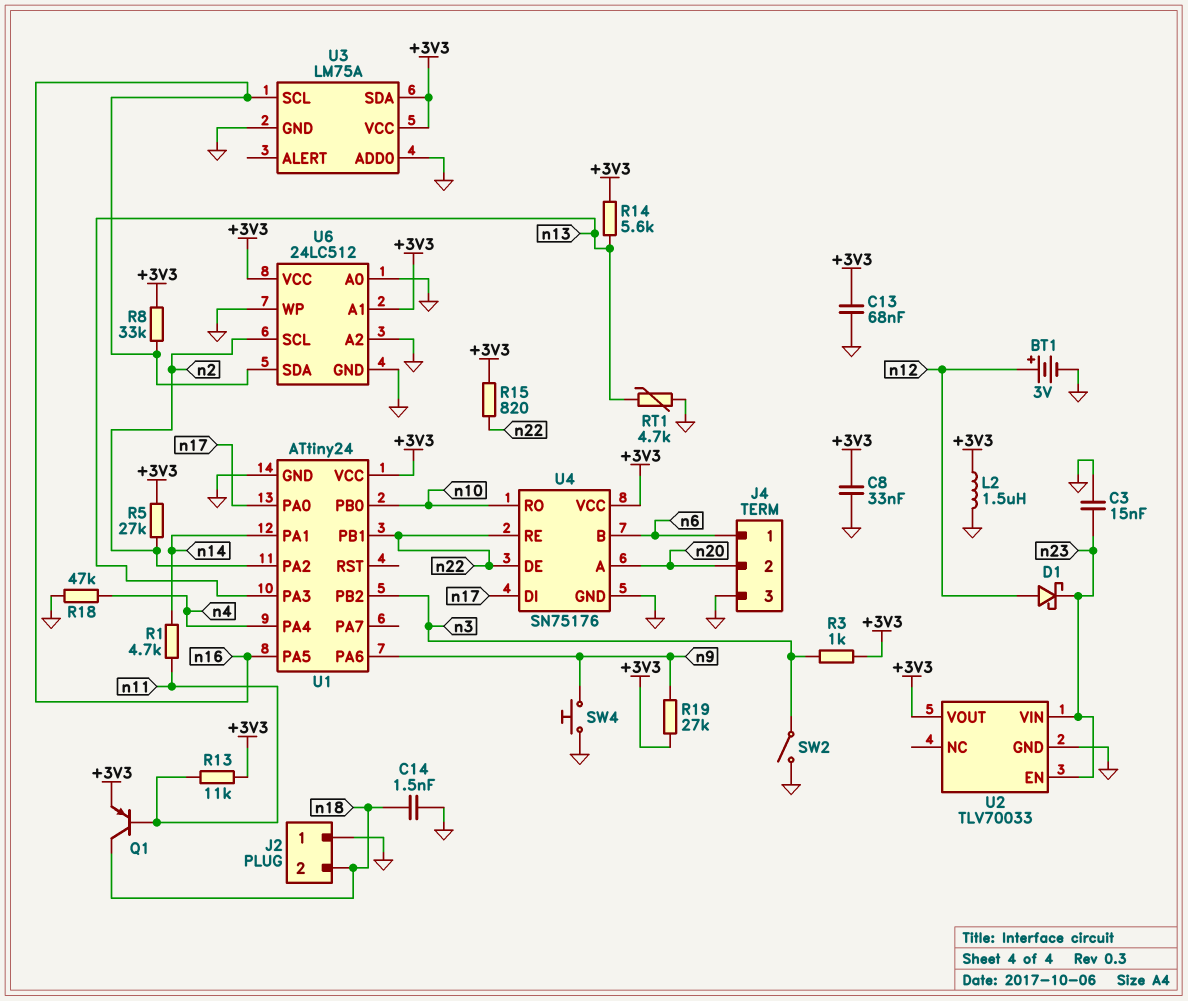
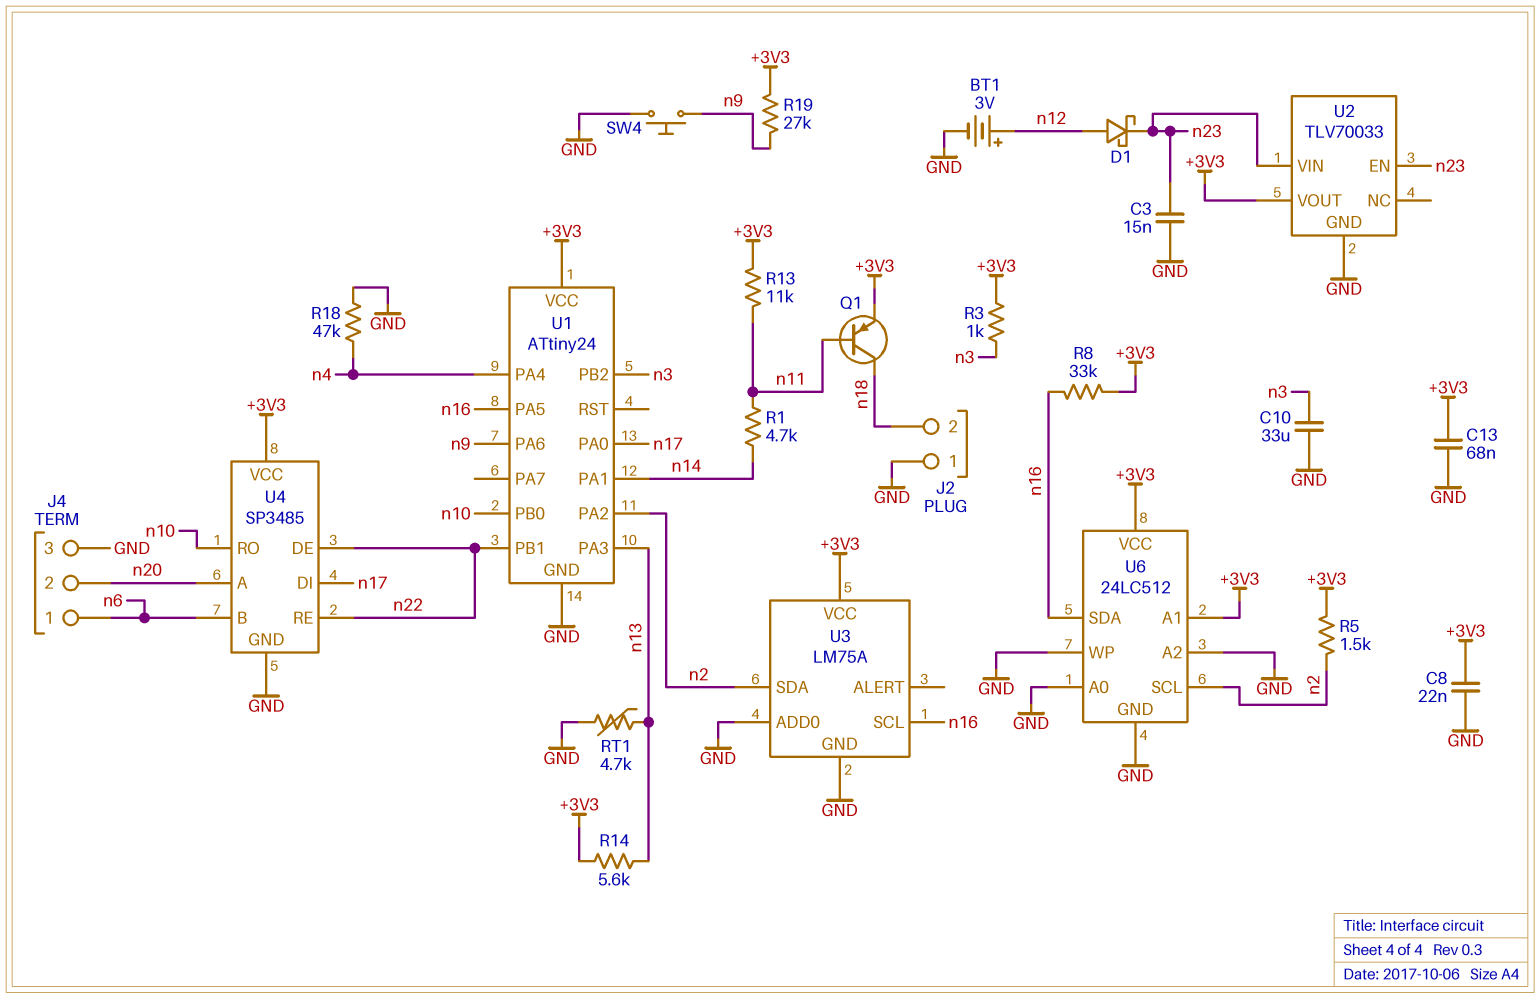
C8: 33nF (+3V3, GND) -> 22nF (+3V3, GND)
C10: none -> 33uF (GND, n3)
C14: 1.5nF (GND, n18) -> none
L2: 1.5uH (+3V3, GND) -> none
R5: 27k (+3V3, n2) -> 1.5k (+3V3, n2)
R15: 820 (+3V3, n22) -> none
SW2: switch (GND, n3) -> none
U3 pin SDA: +3V3 -> n2
U4: SN75176 -> SP3485

